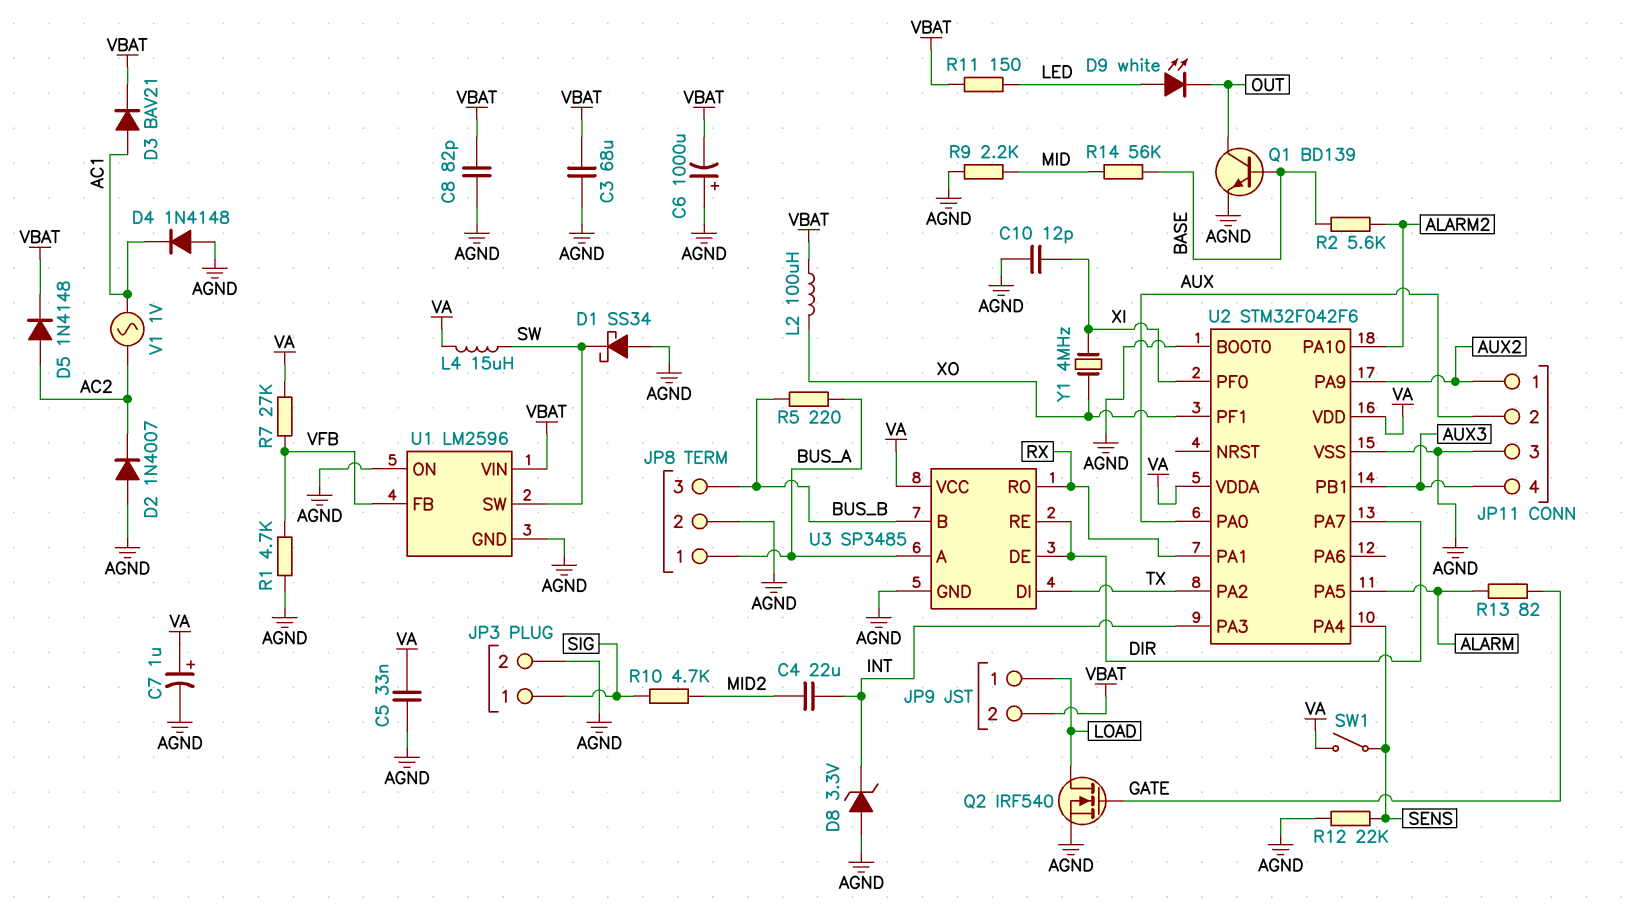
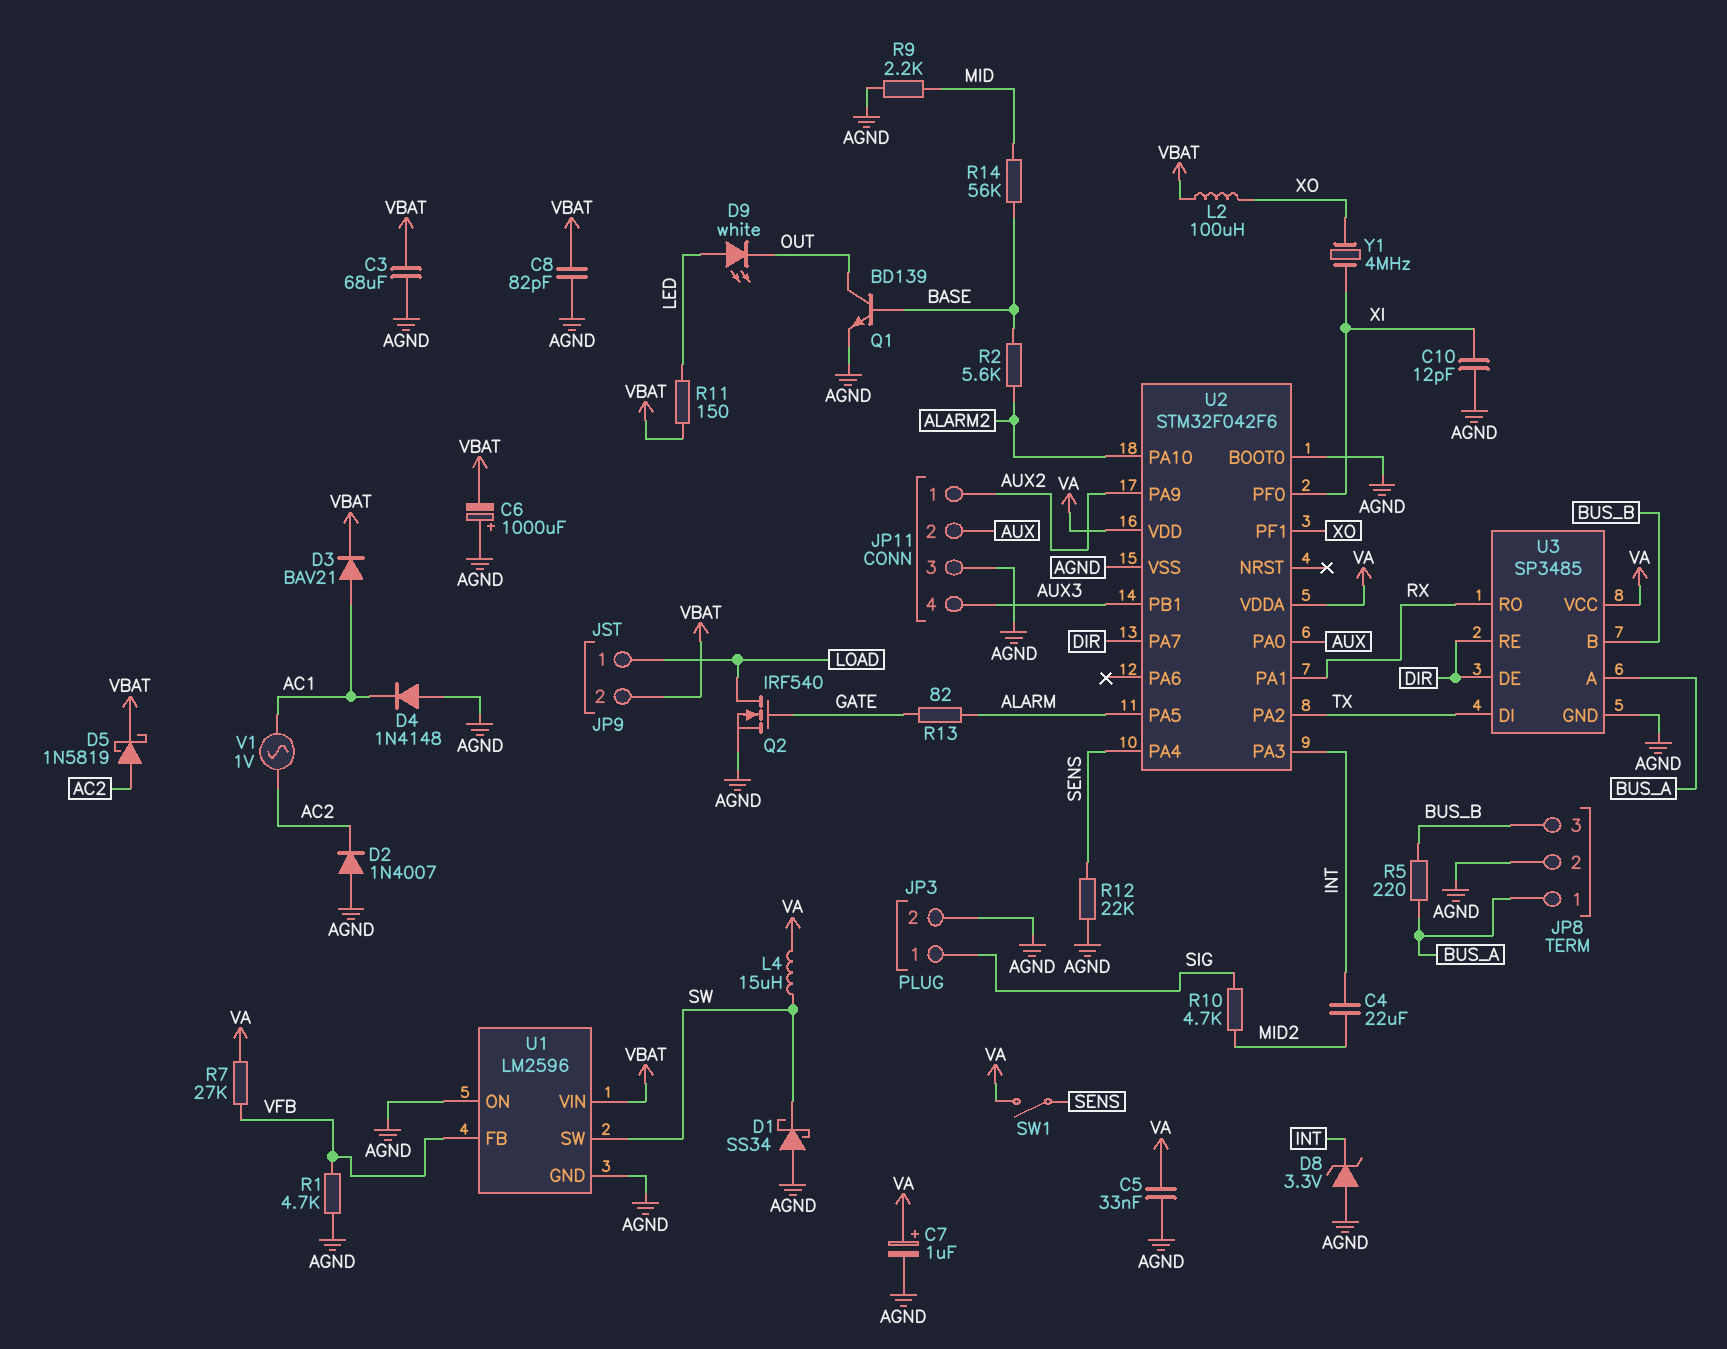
D5: diode 1N4148 (A AC2, K VBAT) -> schottky 1N5819 (A AC2, K VBAT)

